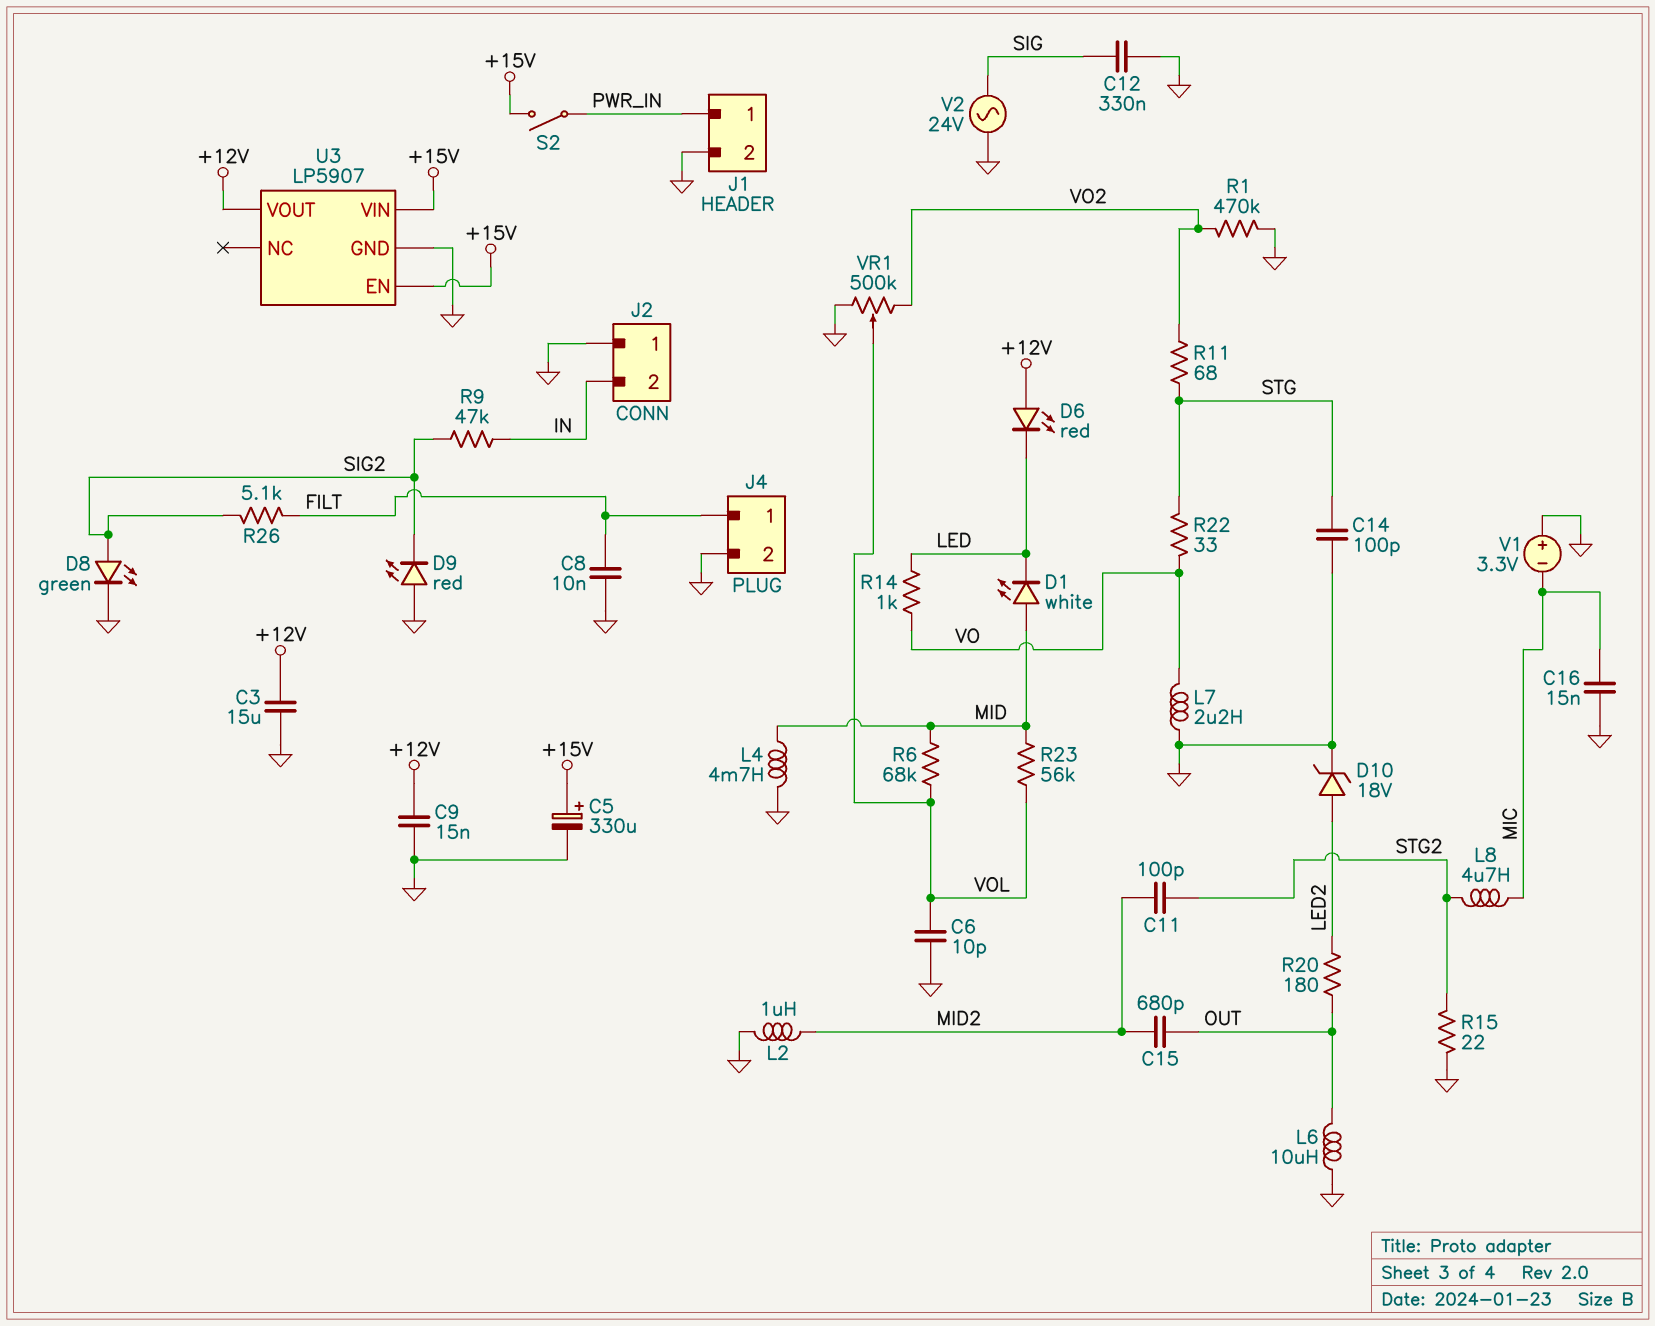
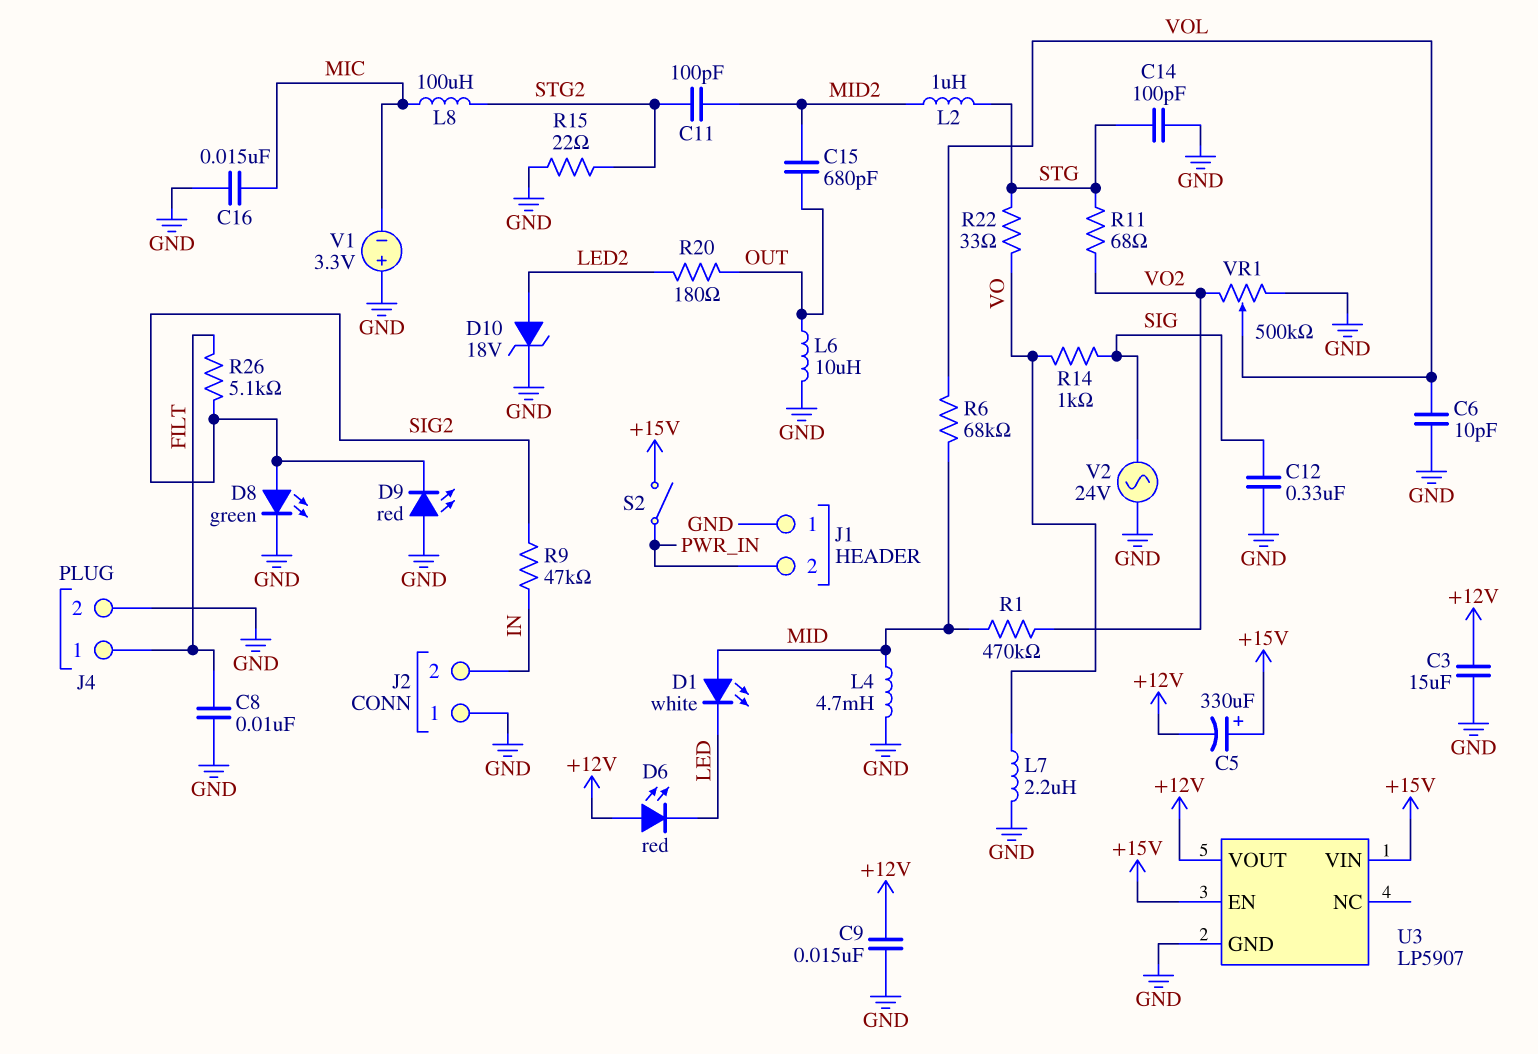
C5: 330uF (plus +15V, minus GND) -> 330uF (plus +15V, minus +12V)
J1 pin 1: PWR_IN -> GND
J1 pin 2: GND -> PWR_IN
L2: 1uH (GND, MID2) -> 1uH (MID2, STG)
L8: 4.7uH (MIC, STG2) -> 100uH (MIC, STG2)
R1: 470k (GND, VO2) -> 470k (MID, VO2)
R14: 1k (LED, VO) -> 1k (SIG, VO)
R23: 56k (MID, VOL) -> none

